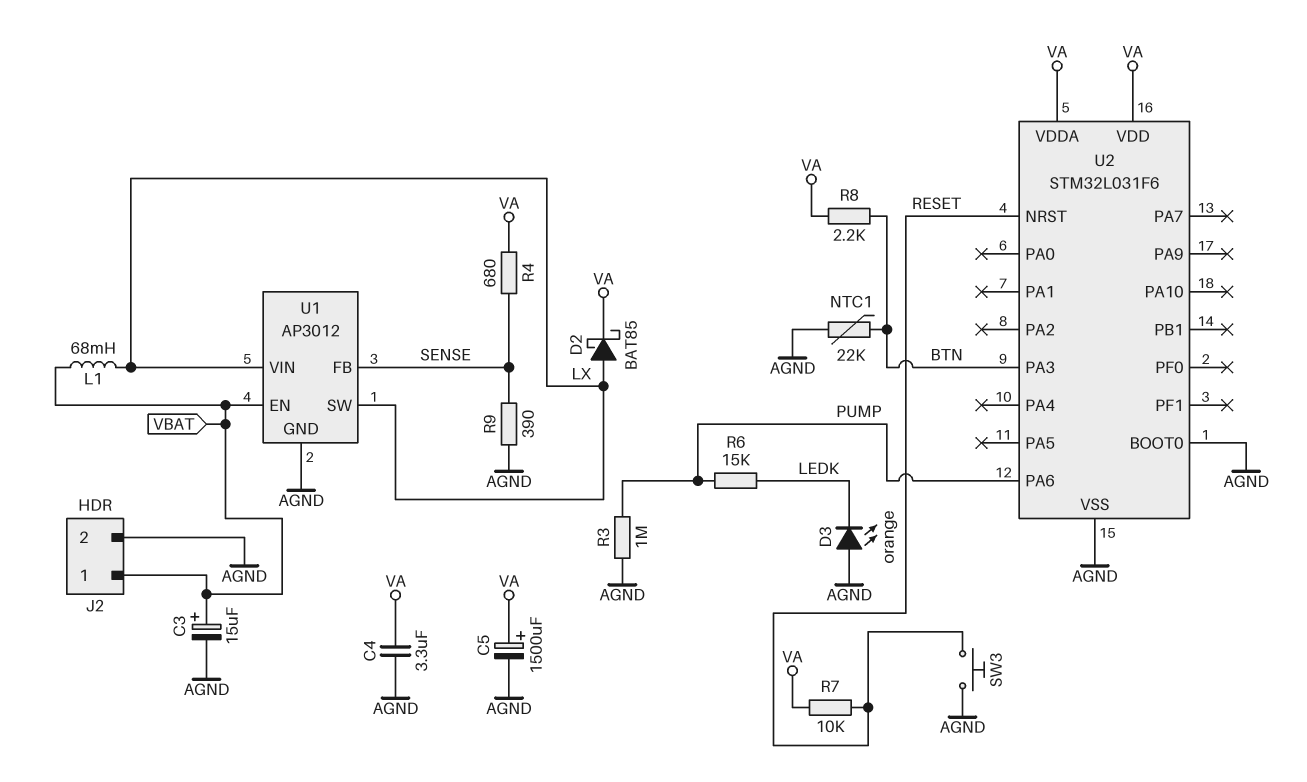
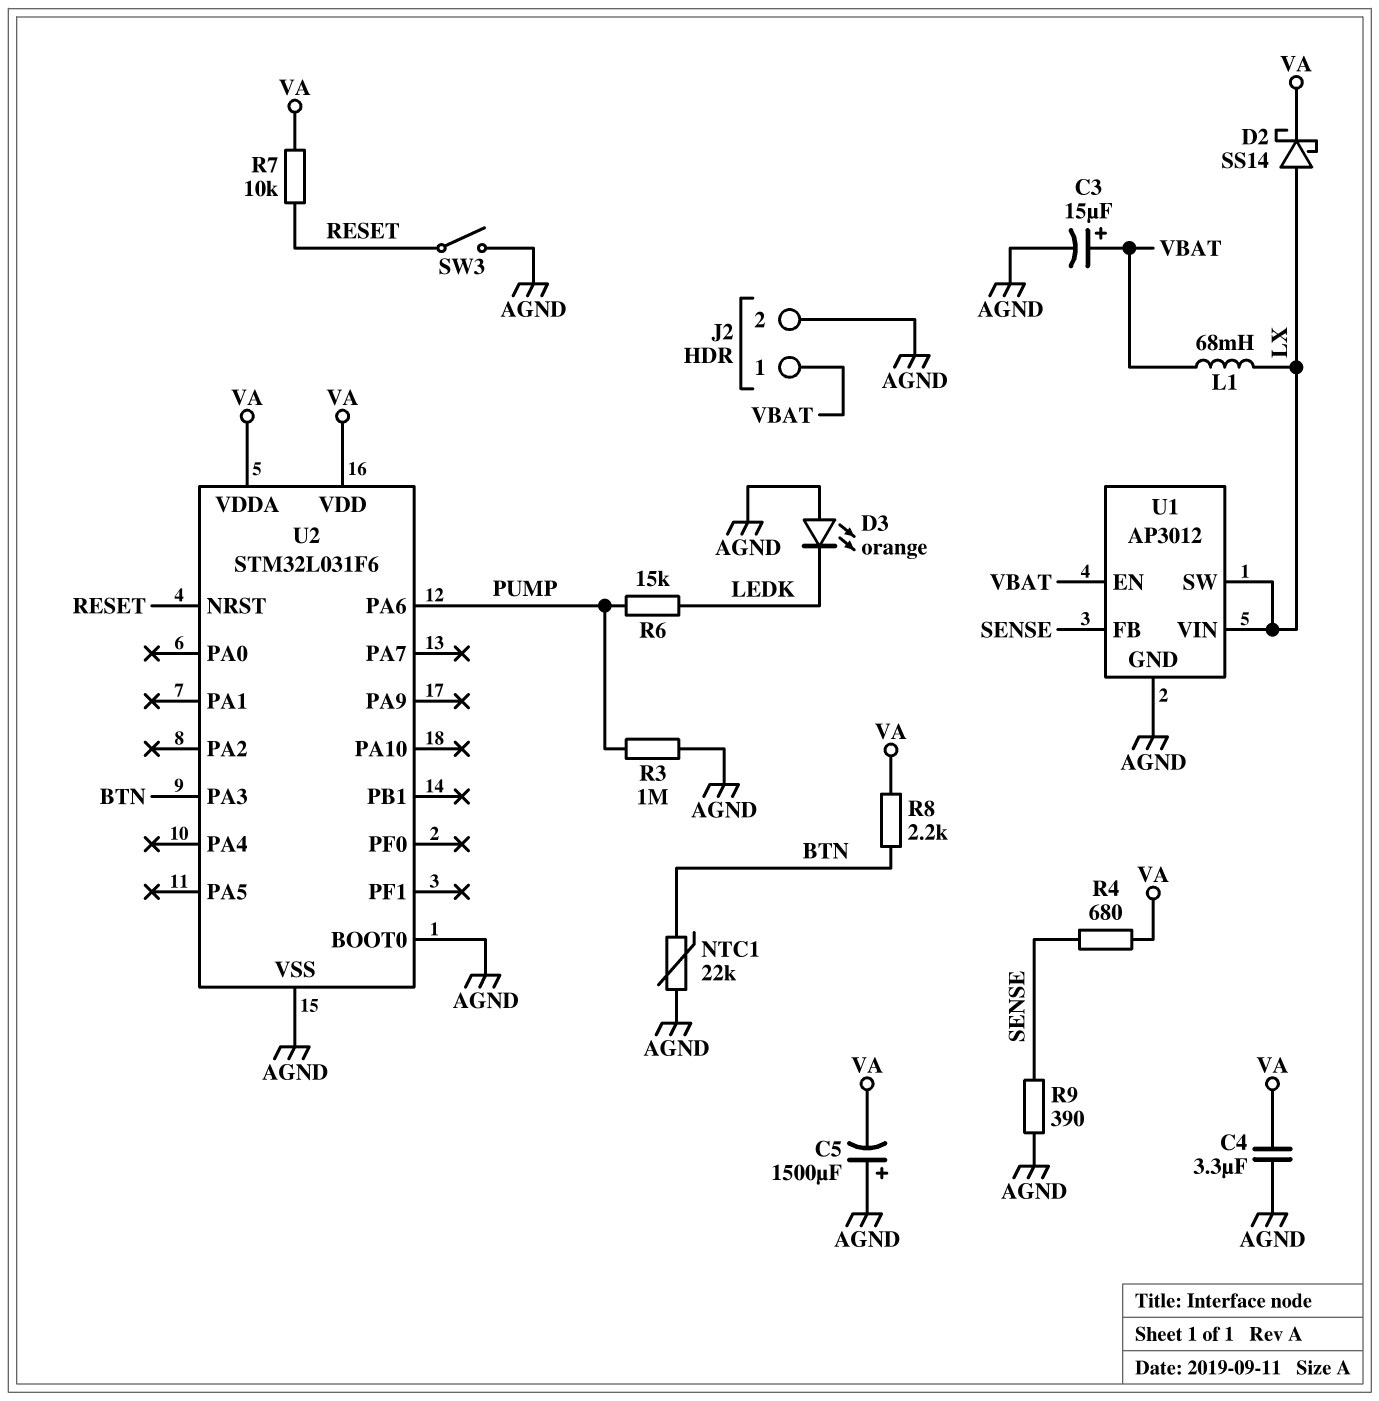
C5: 1500uF (plus VA, minus AGND) -> 1500uF (plus AGND, minus VA)
D2: schottky BAT85 (A LX, K VA) -> schottky SS14 (A LX, K VA)
SW3: button (AGND, RESET) -> switch (AGND, RESET)

